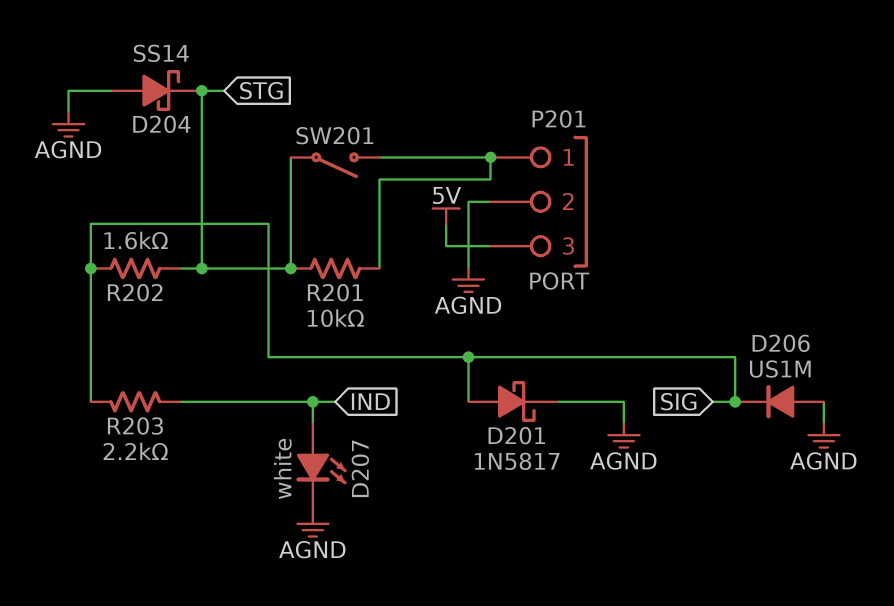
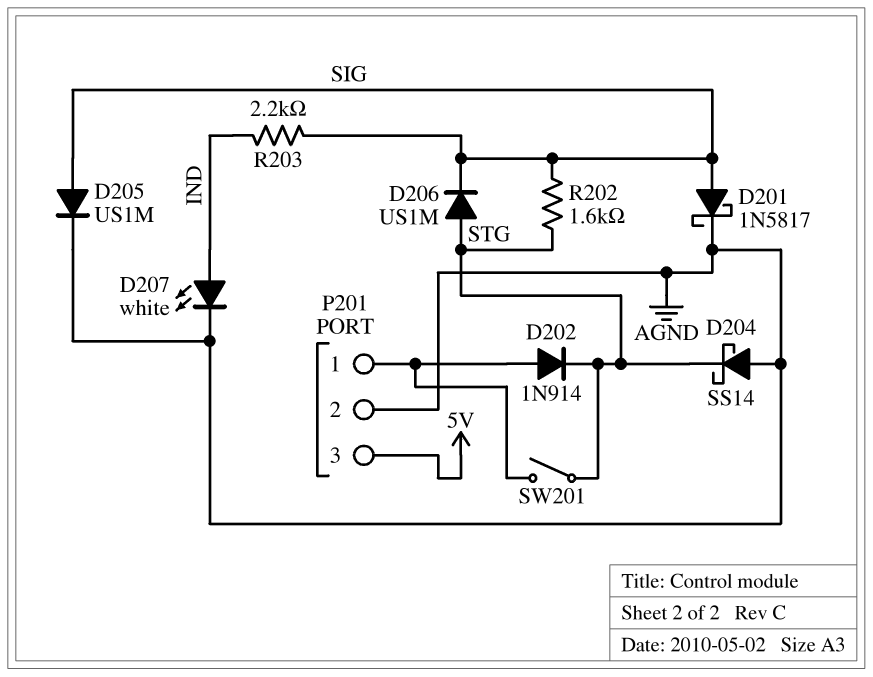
D202: none -> diode 1N914 (A P201/1, K STG)
D205: none -> diode US1M (A SIG, K AGND)
D206: diode US1M (A AGND, K SIG) -> diode US1M (A STG, K SIG)
R201: 10k (P201/1, STG) -> none

